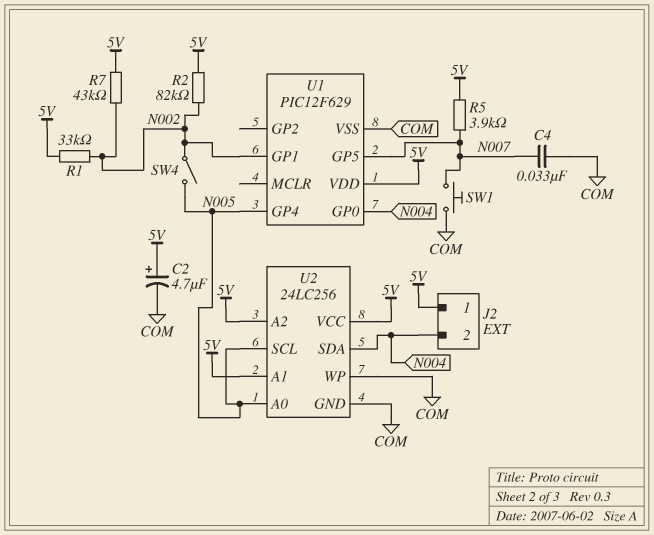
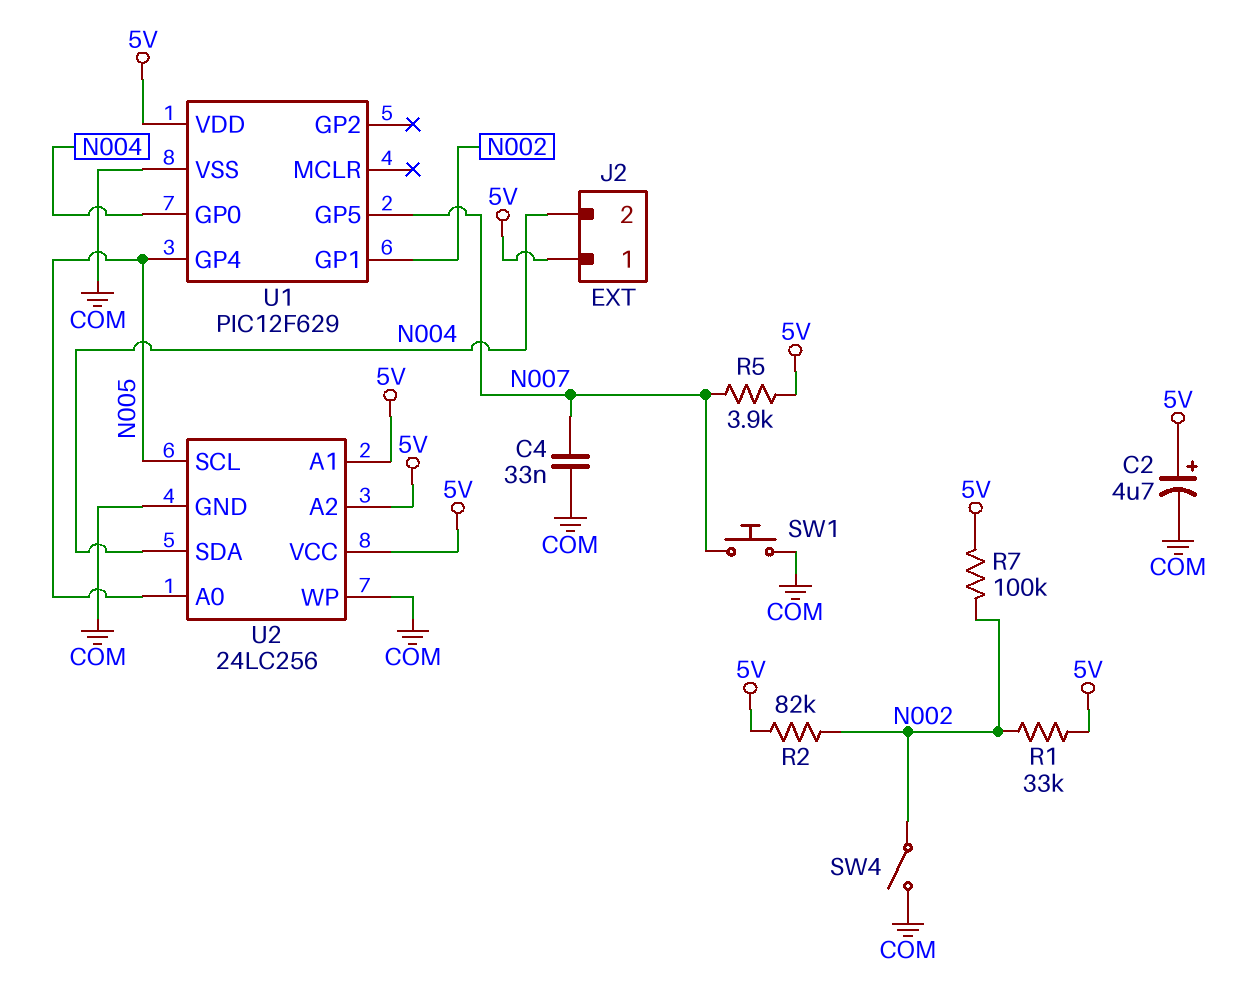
R7: 43k (5V, N002) -> 100k (5V, N002)
SW4: switch (N002, N005) -> switch (COM, N002)

